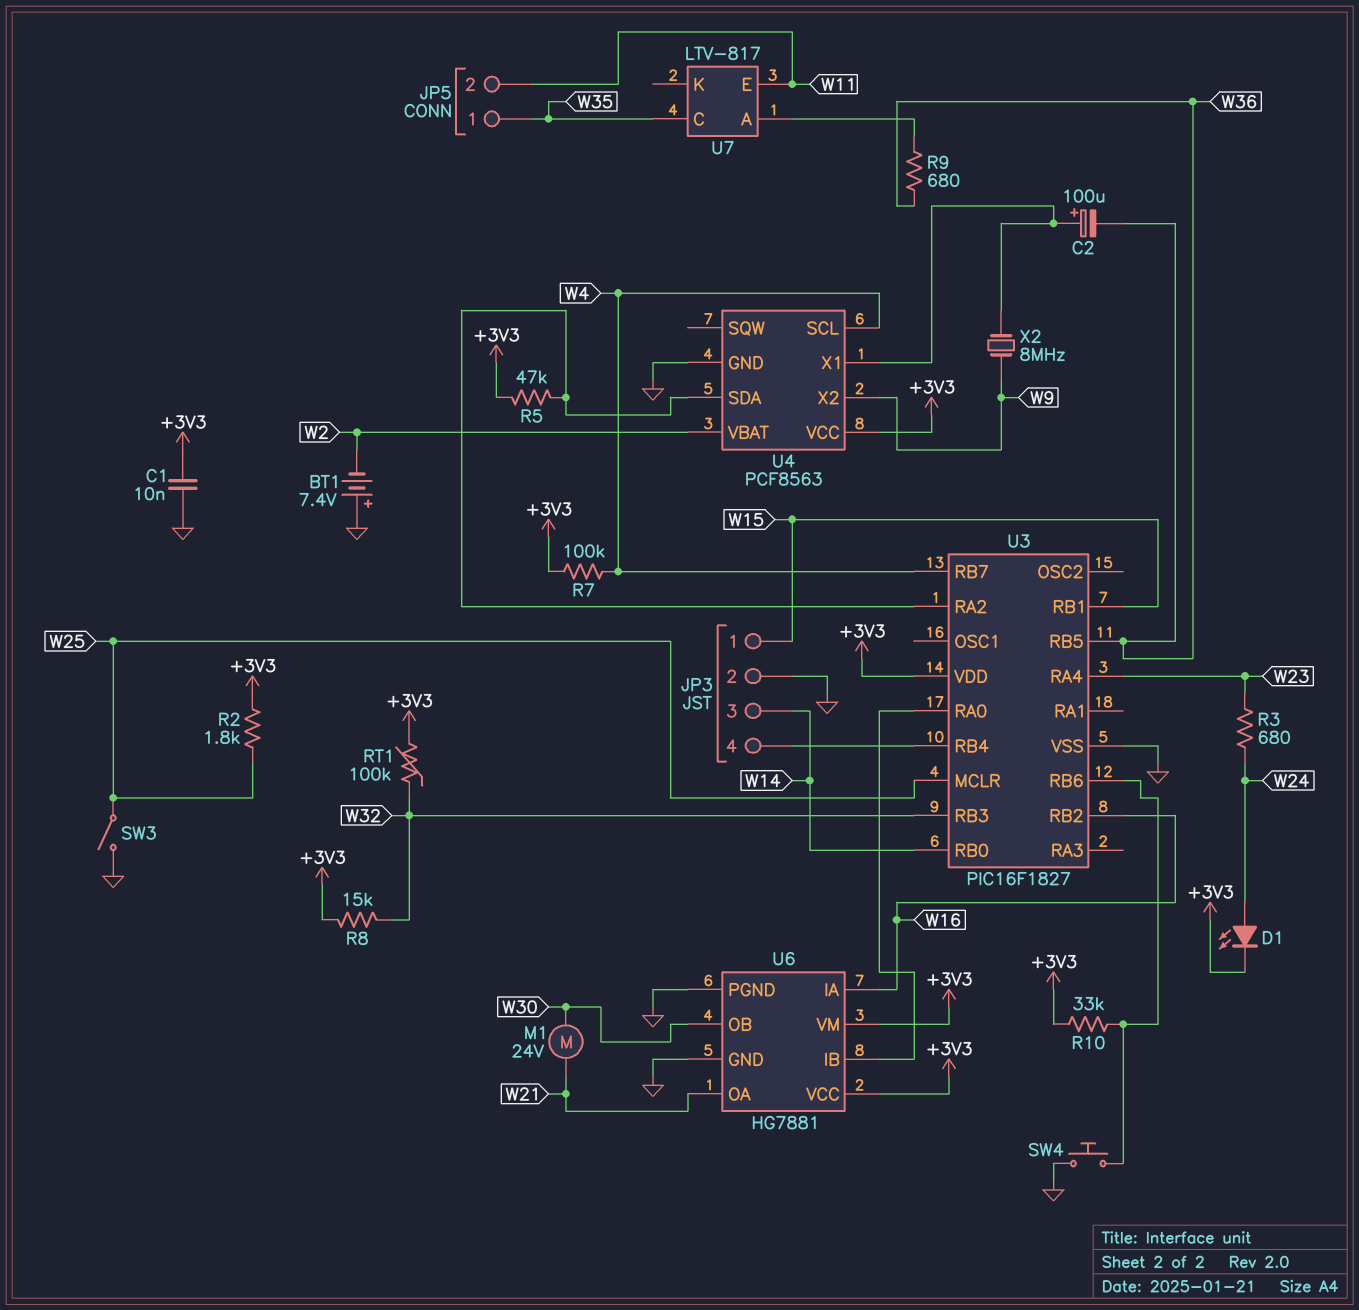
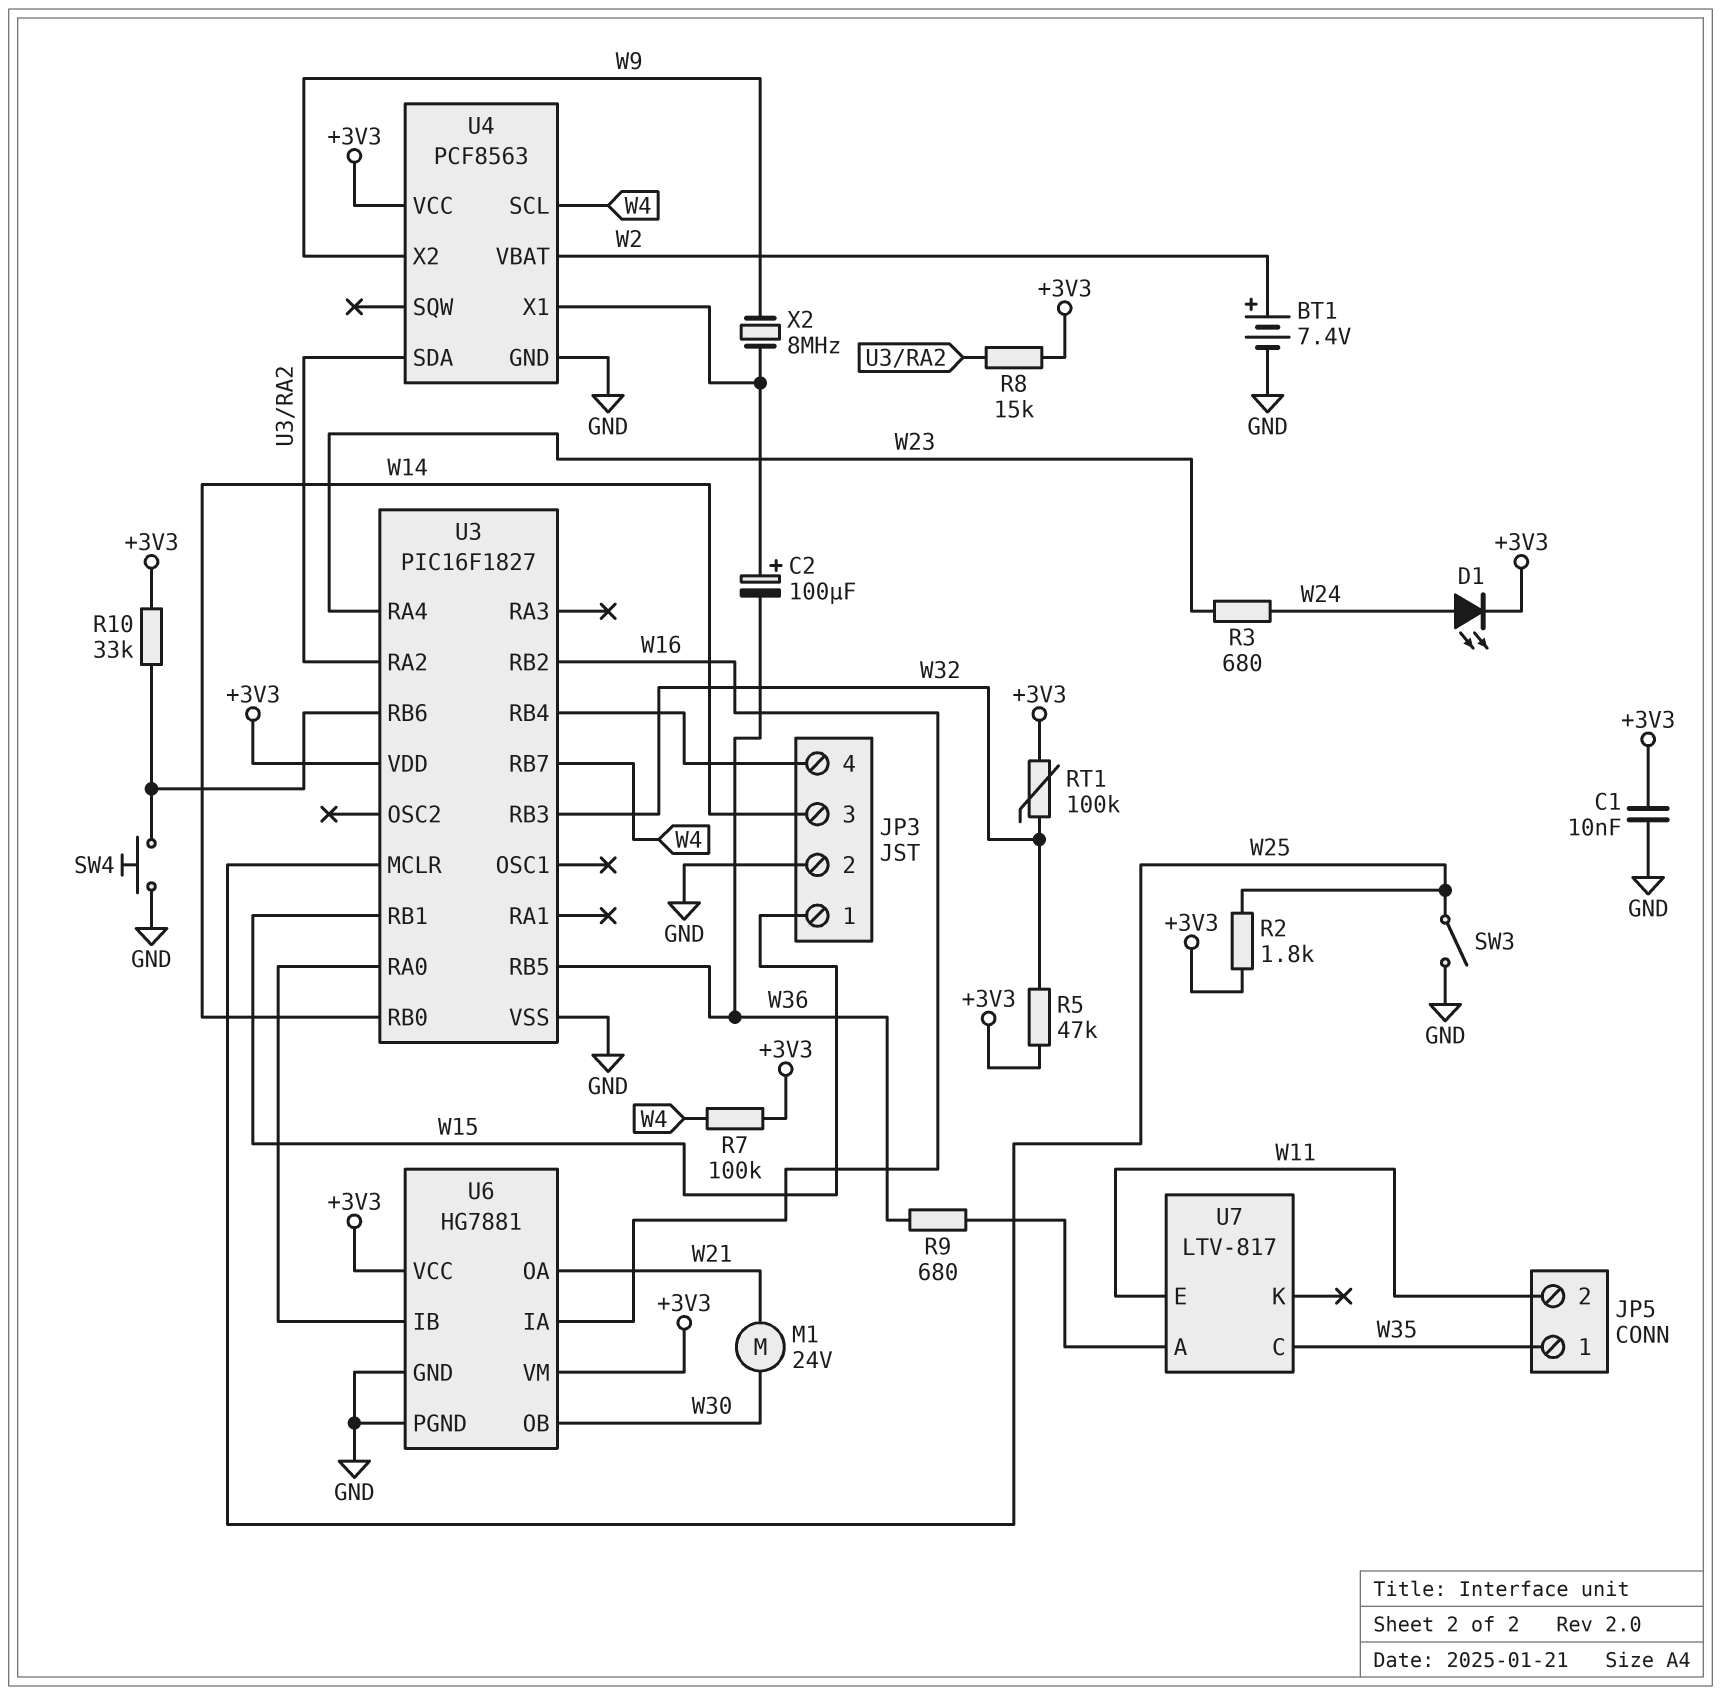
BT1: 7.4V (plus GND, minus W2) -> 7.4V (plus W2, minus GND)
R5: 47k (+3V3, U3/RA2) -> 47k (+3V3, W32)
R8: 15k (+3V3, W32) -> 15k (+3V3, U3/RA2)

